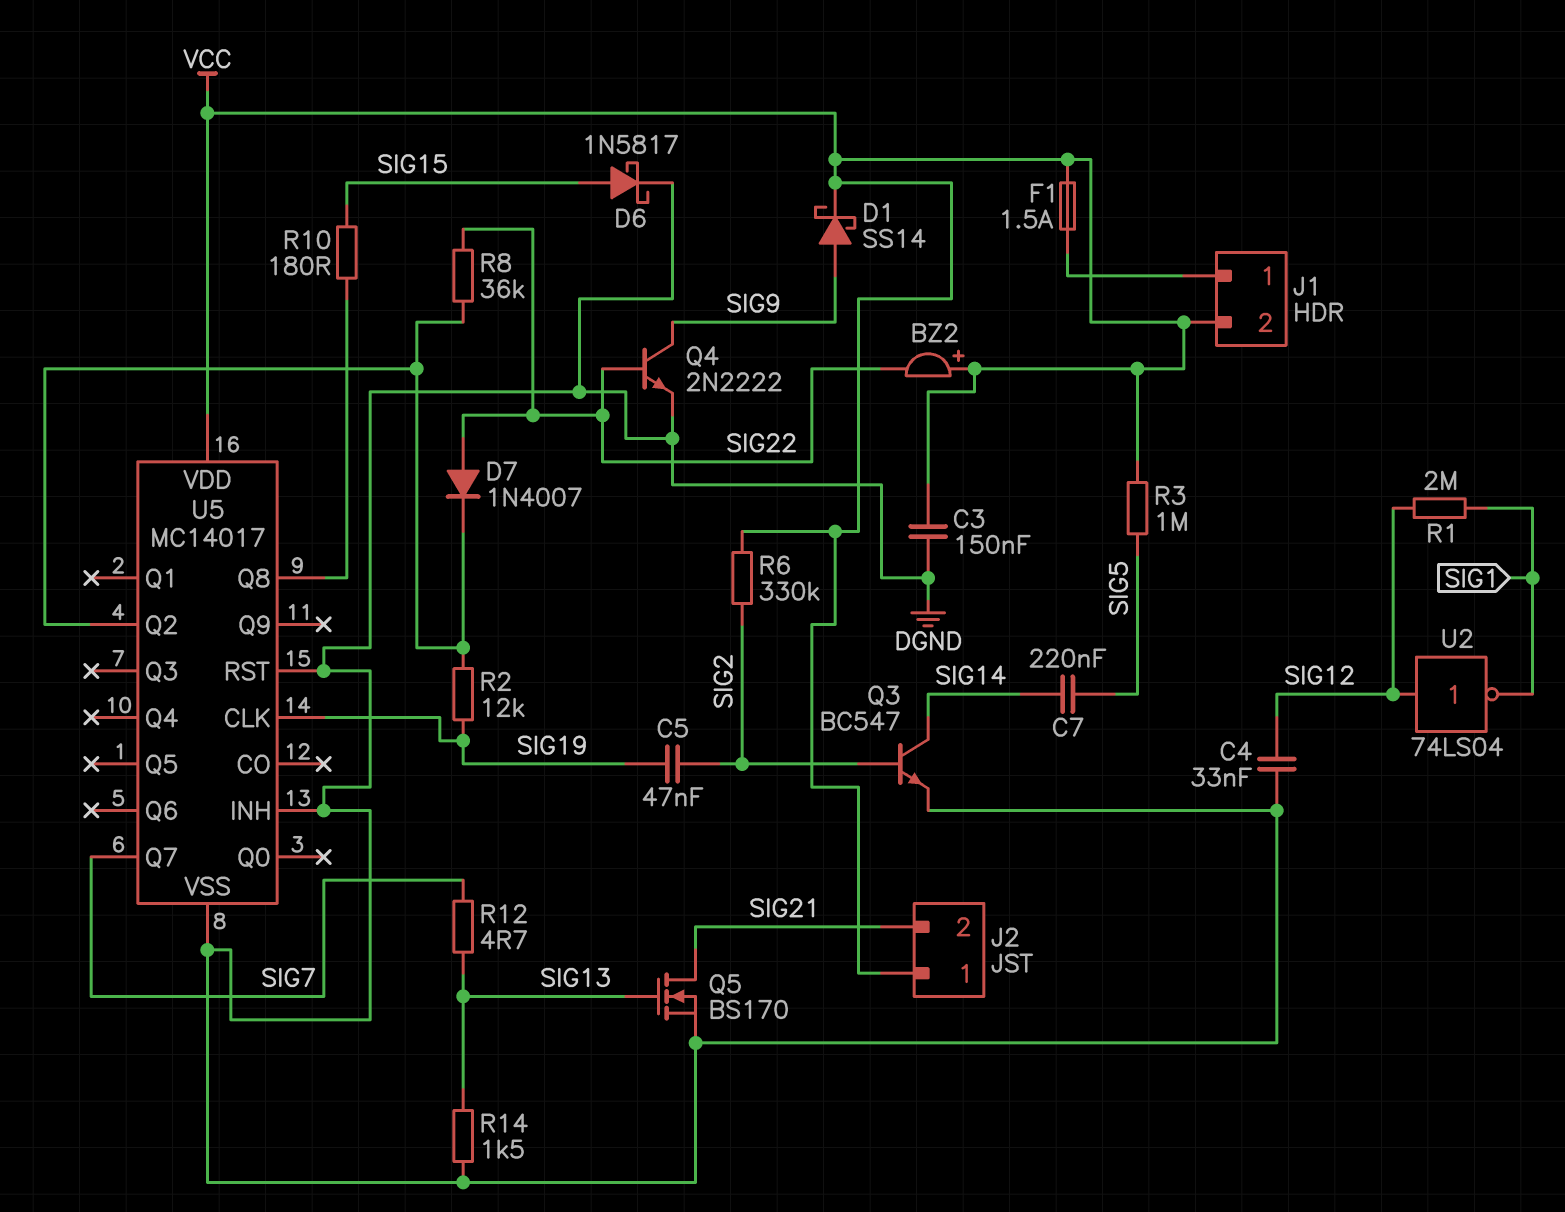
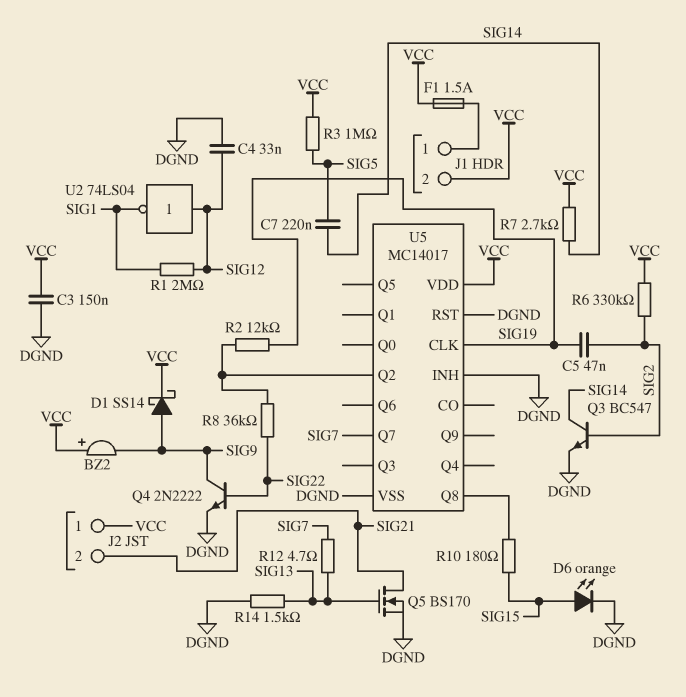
BZ2: buzzer (plus VCC, minus SIG22) -> buzzer (plus VCC, minus SIG9)
D6: schottky 1N5817 (A SIG15, K DGND) -> LED orange (A SIG15, K DGND)
D7: diode 1N4007 (A SIG22, K U5/Q2) -> none
R7: none -> 2.7k (SIG14, VCC)

